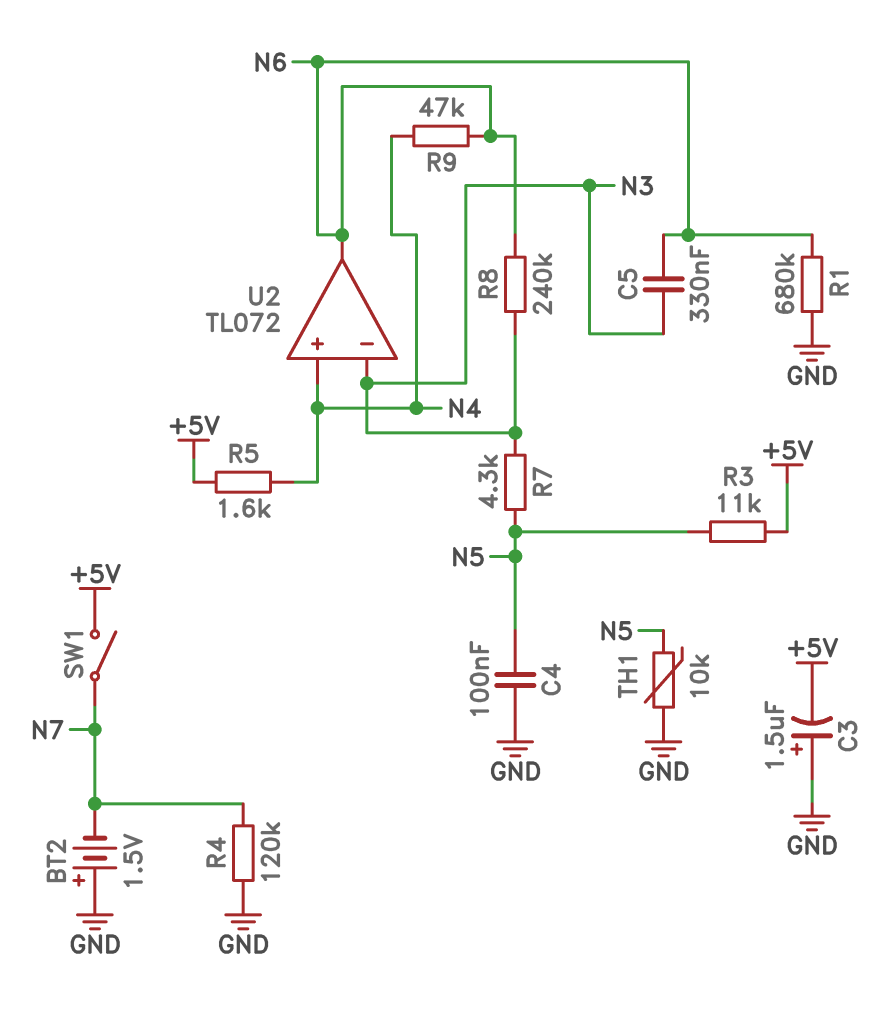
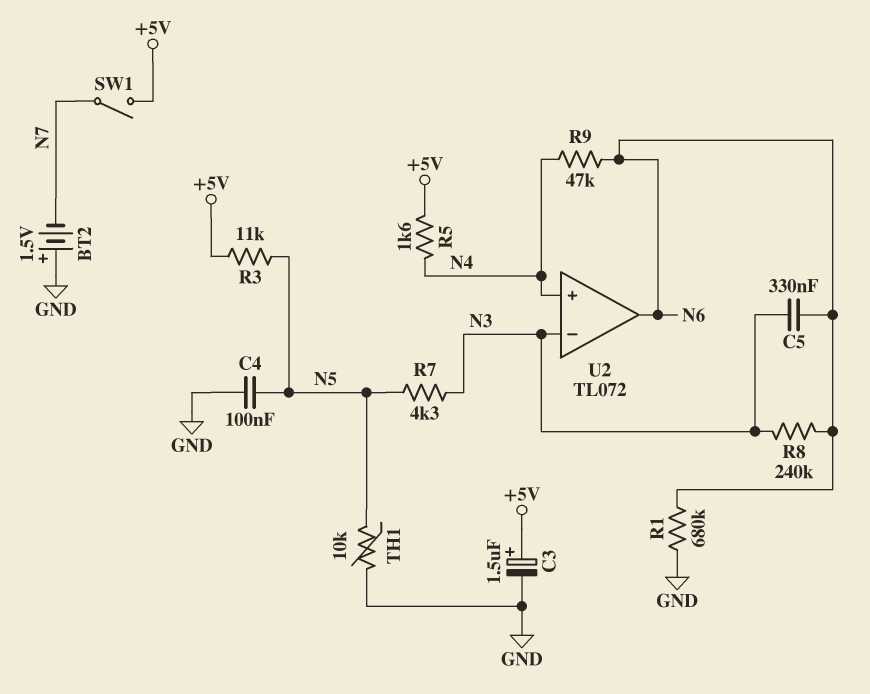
C3: 1.5uF (plus GND, minus +5V) -> 1.5uF (plus +5V, minus GND)
R4: 120k (GND, N7) -> none

